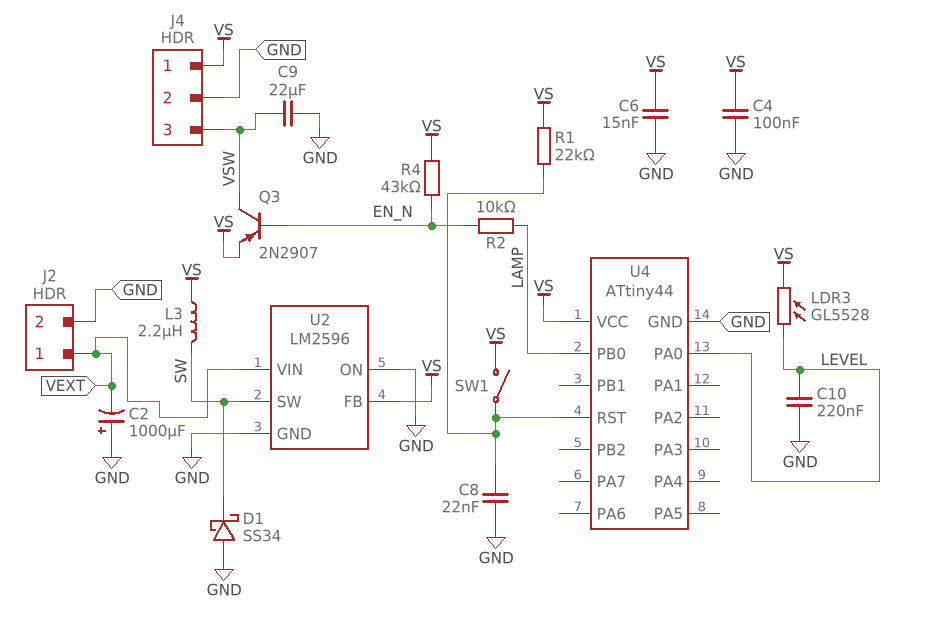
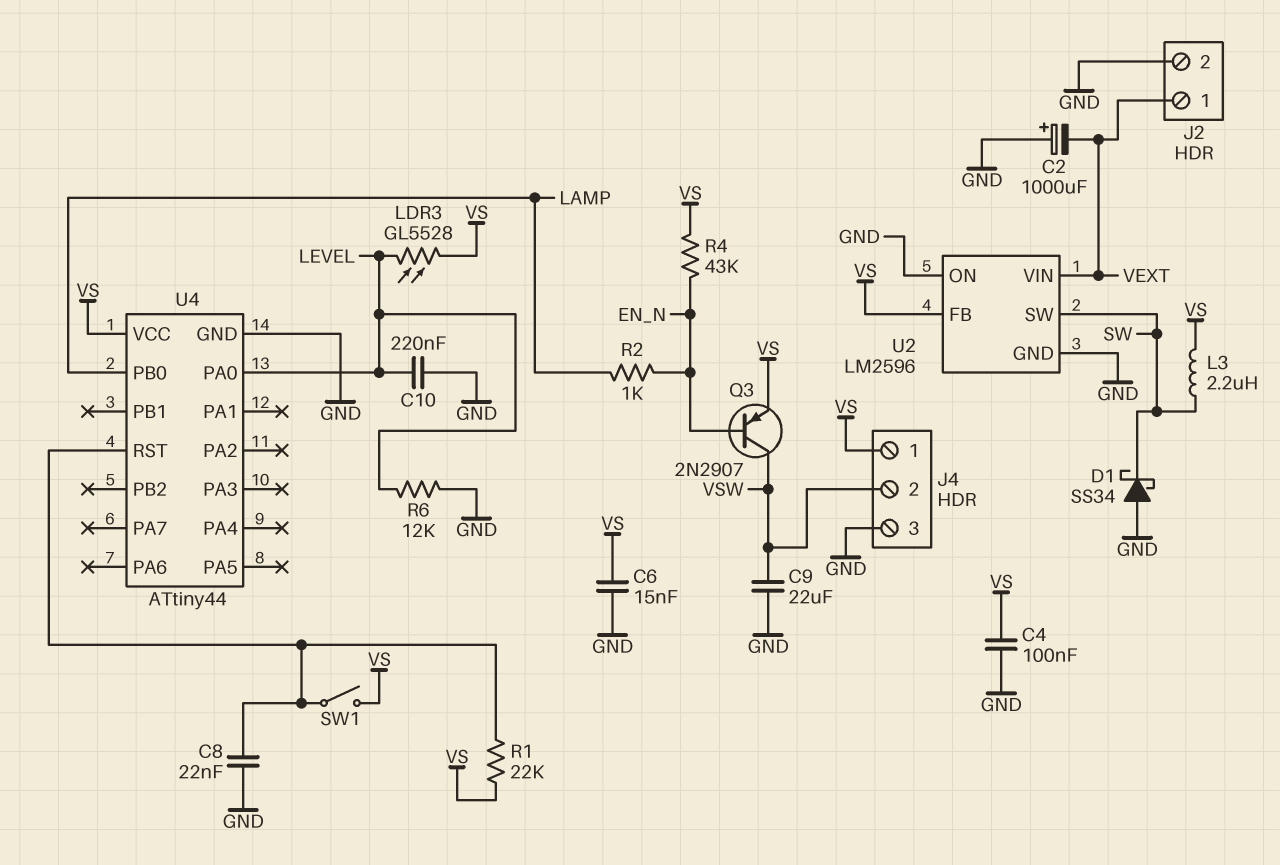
J4 pin 2: GND -> VSW
J4 pin 3: VSW -> GND
R2: 10k (EN_N, LAMP) -> 1k (EN_N, LAMP)
R6: none -> 12k (GND, LEVEL)

